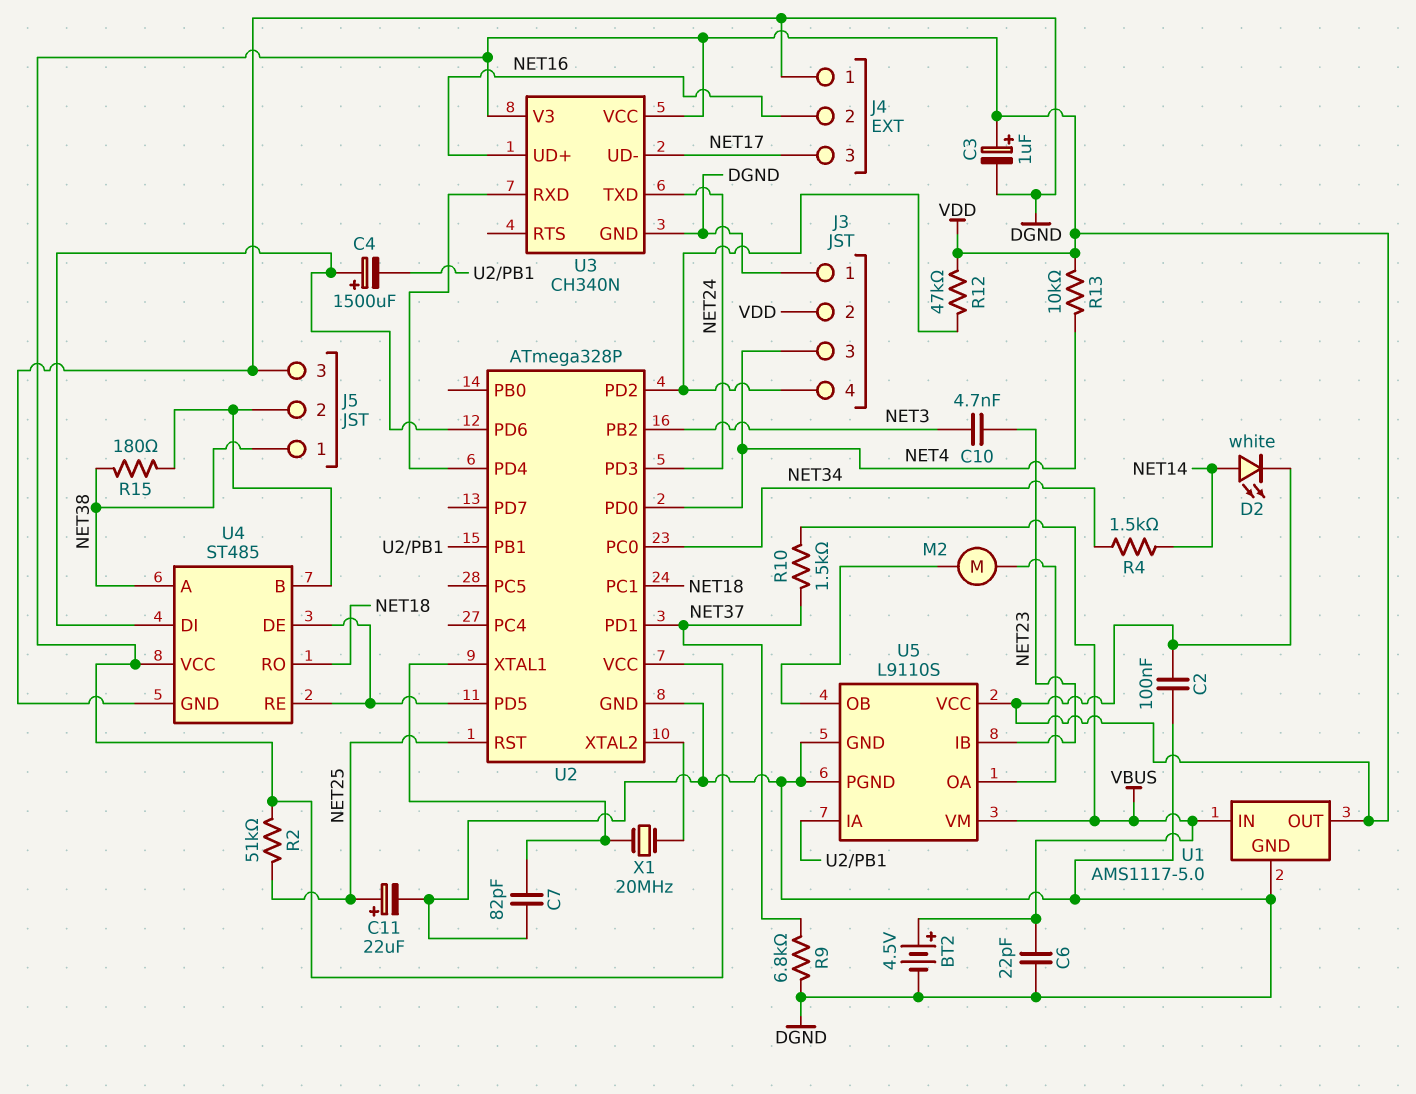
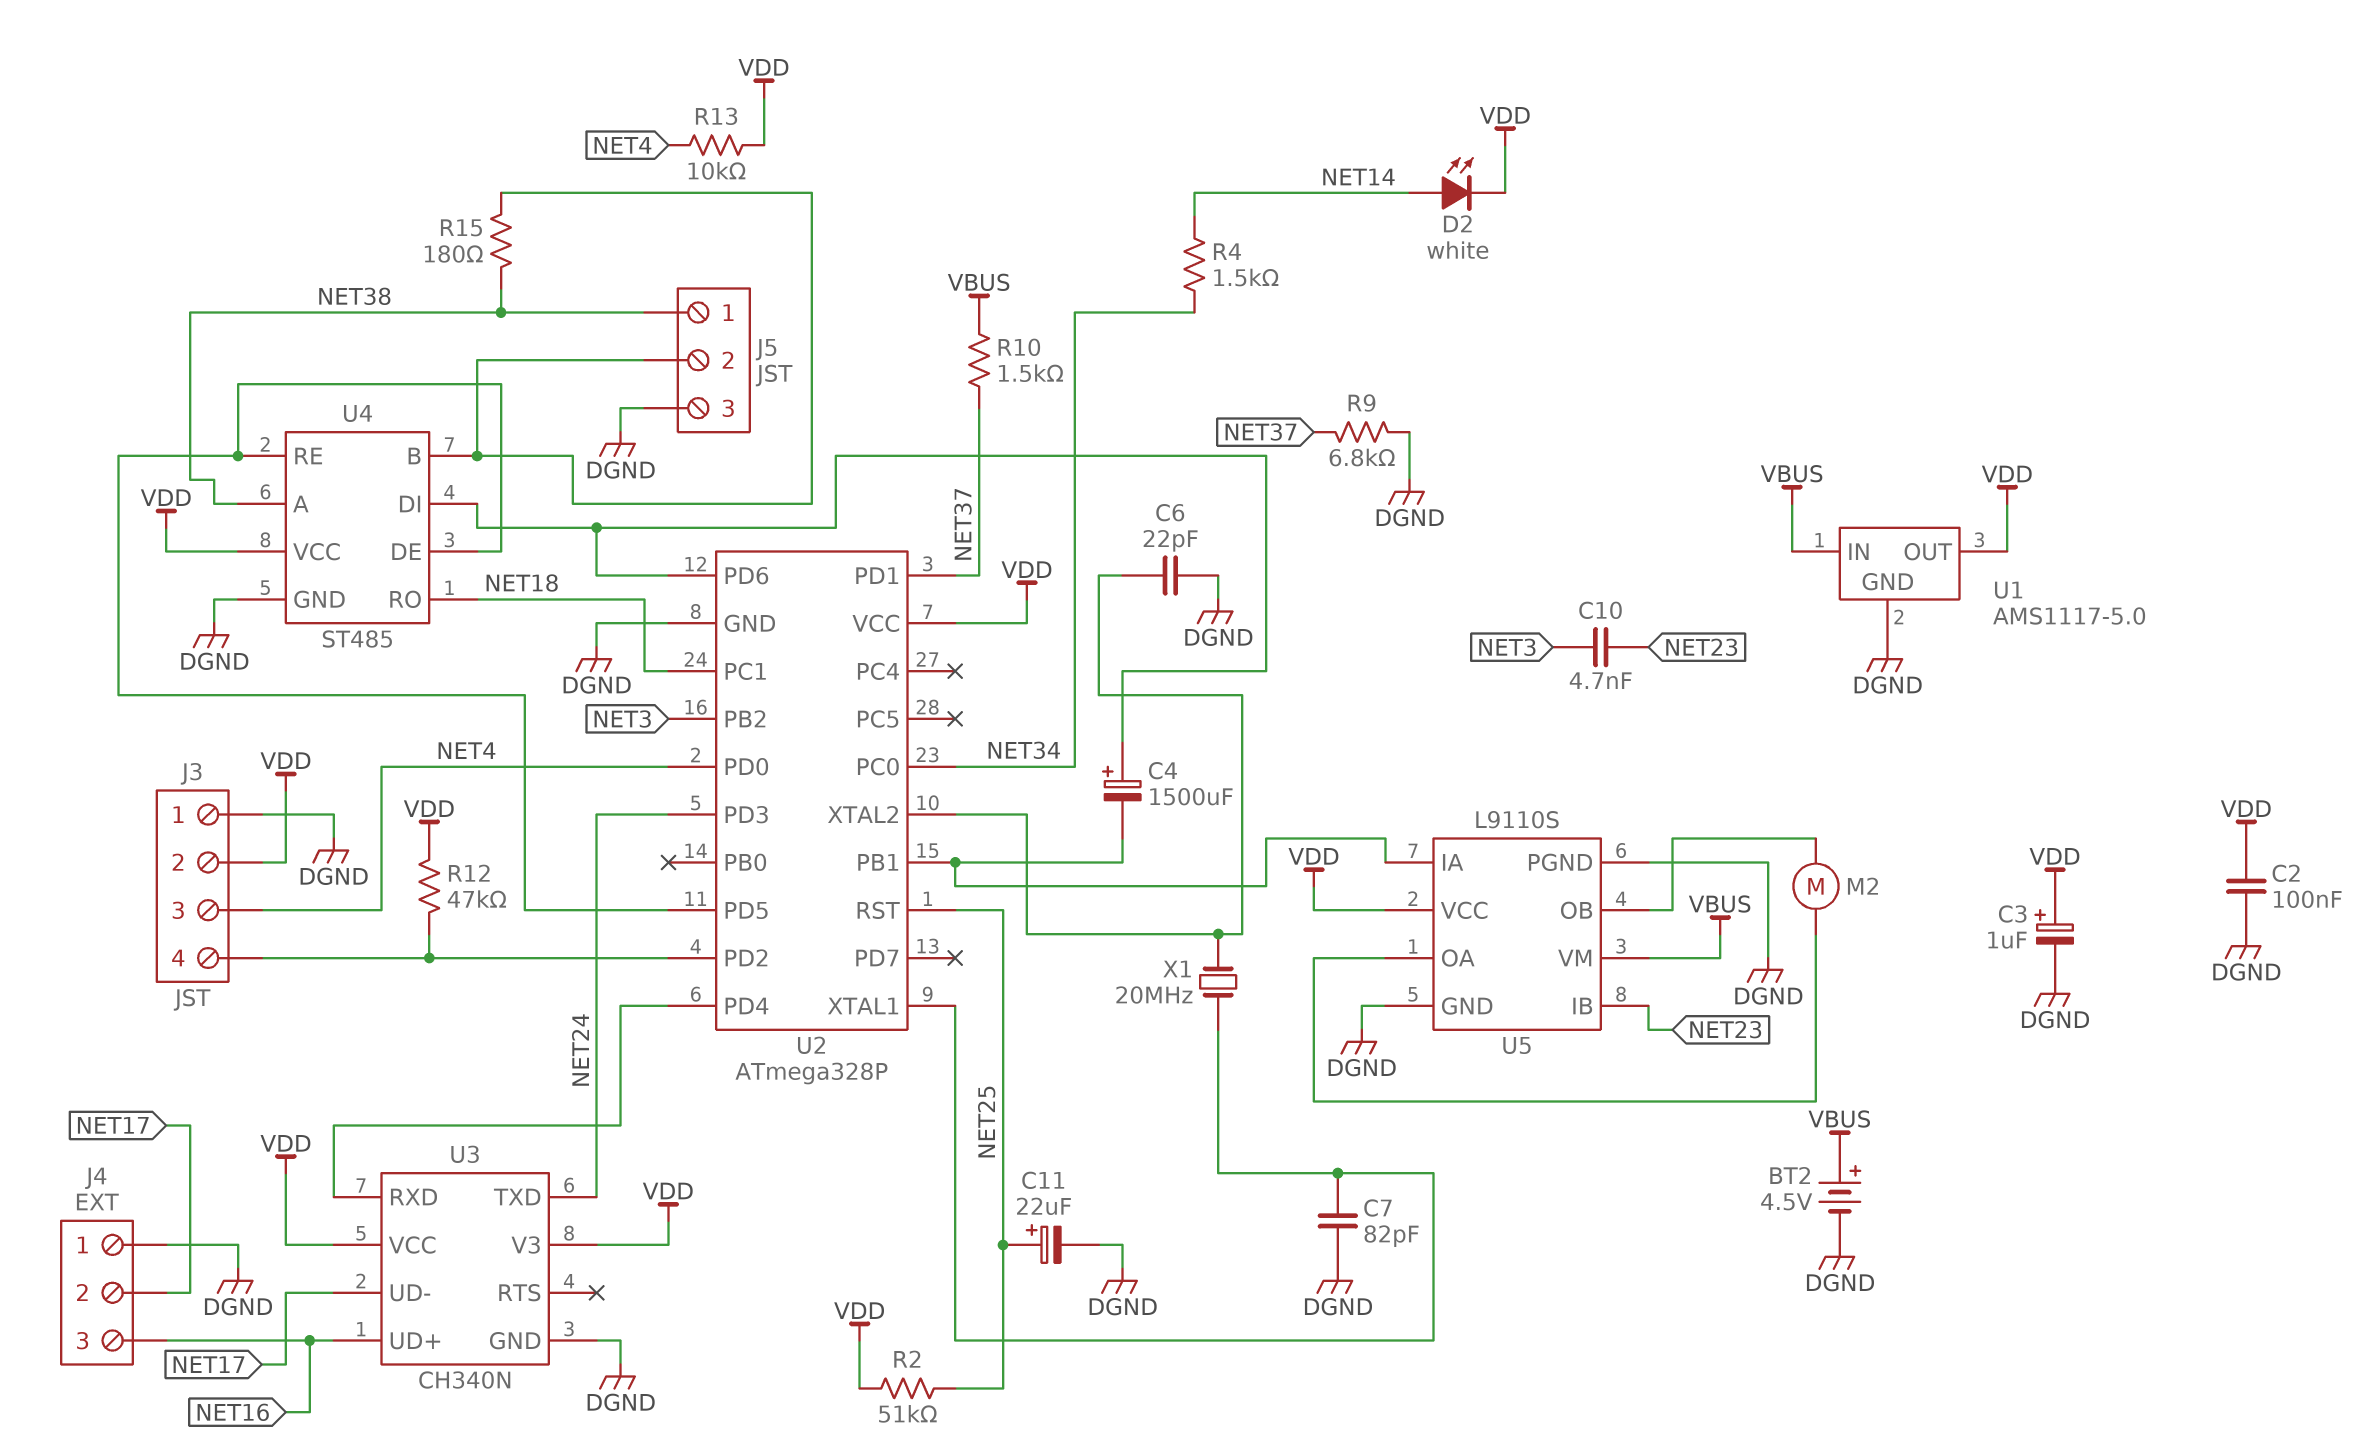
C6: 22pF (DGND, VBUS) -> 22pF (DGND, U2/XTAL2)
J4 pin 2: NET16 -> NET17
J4 pin 3: NET17 -> NET16

